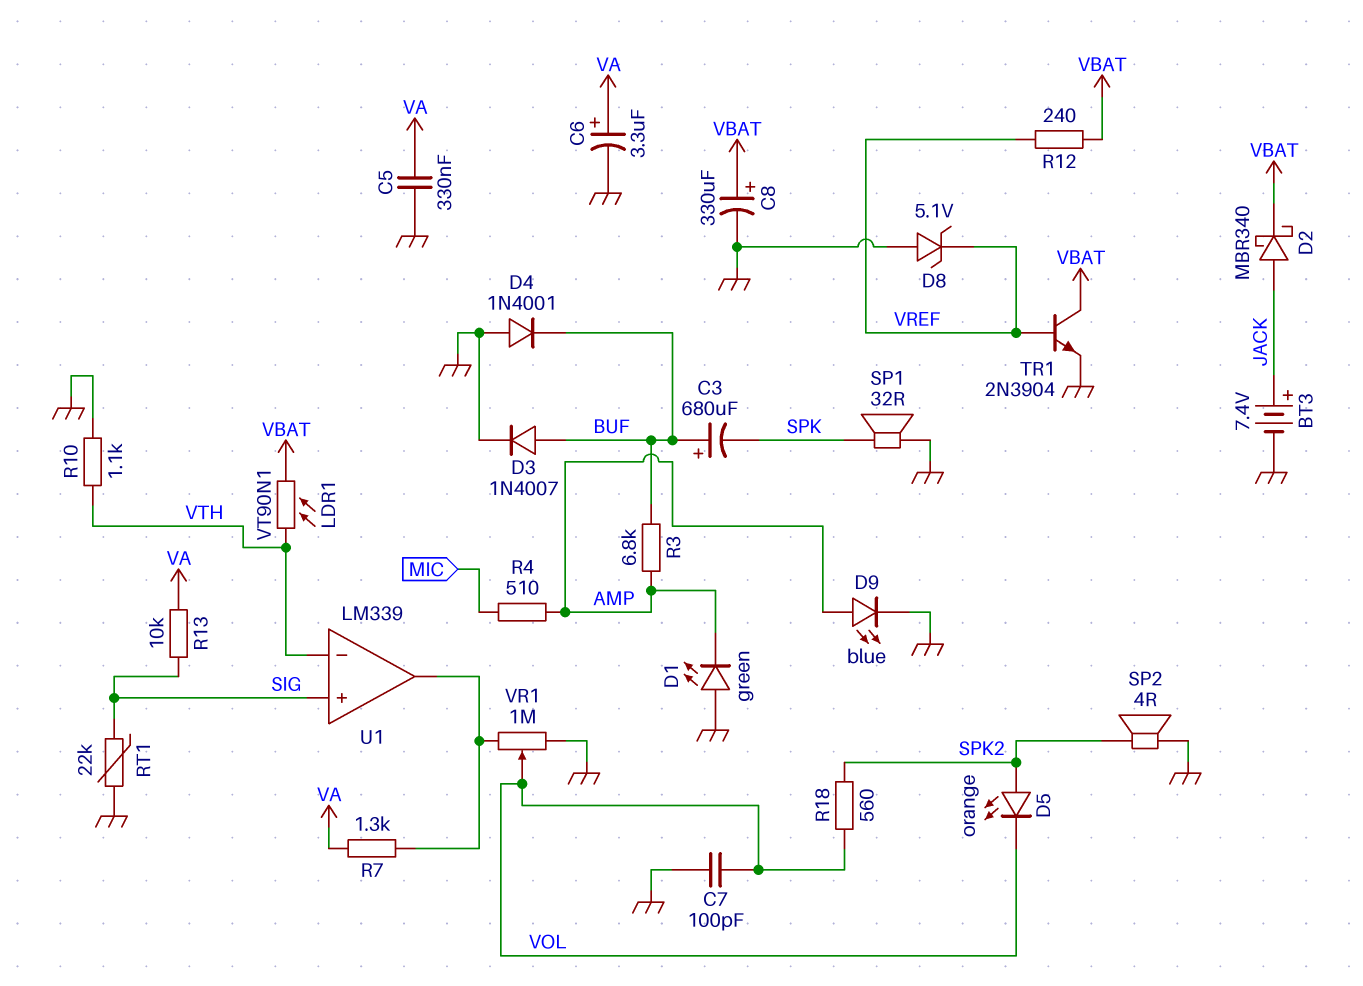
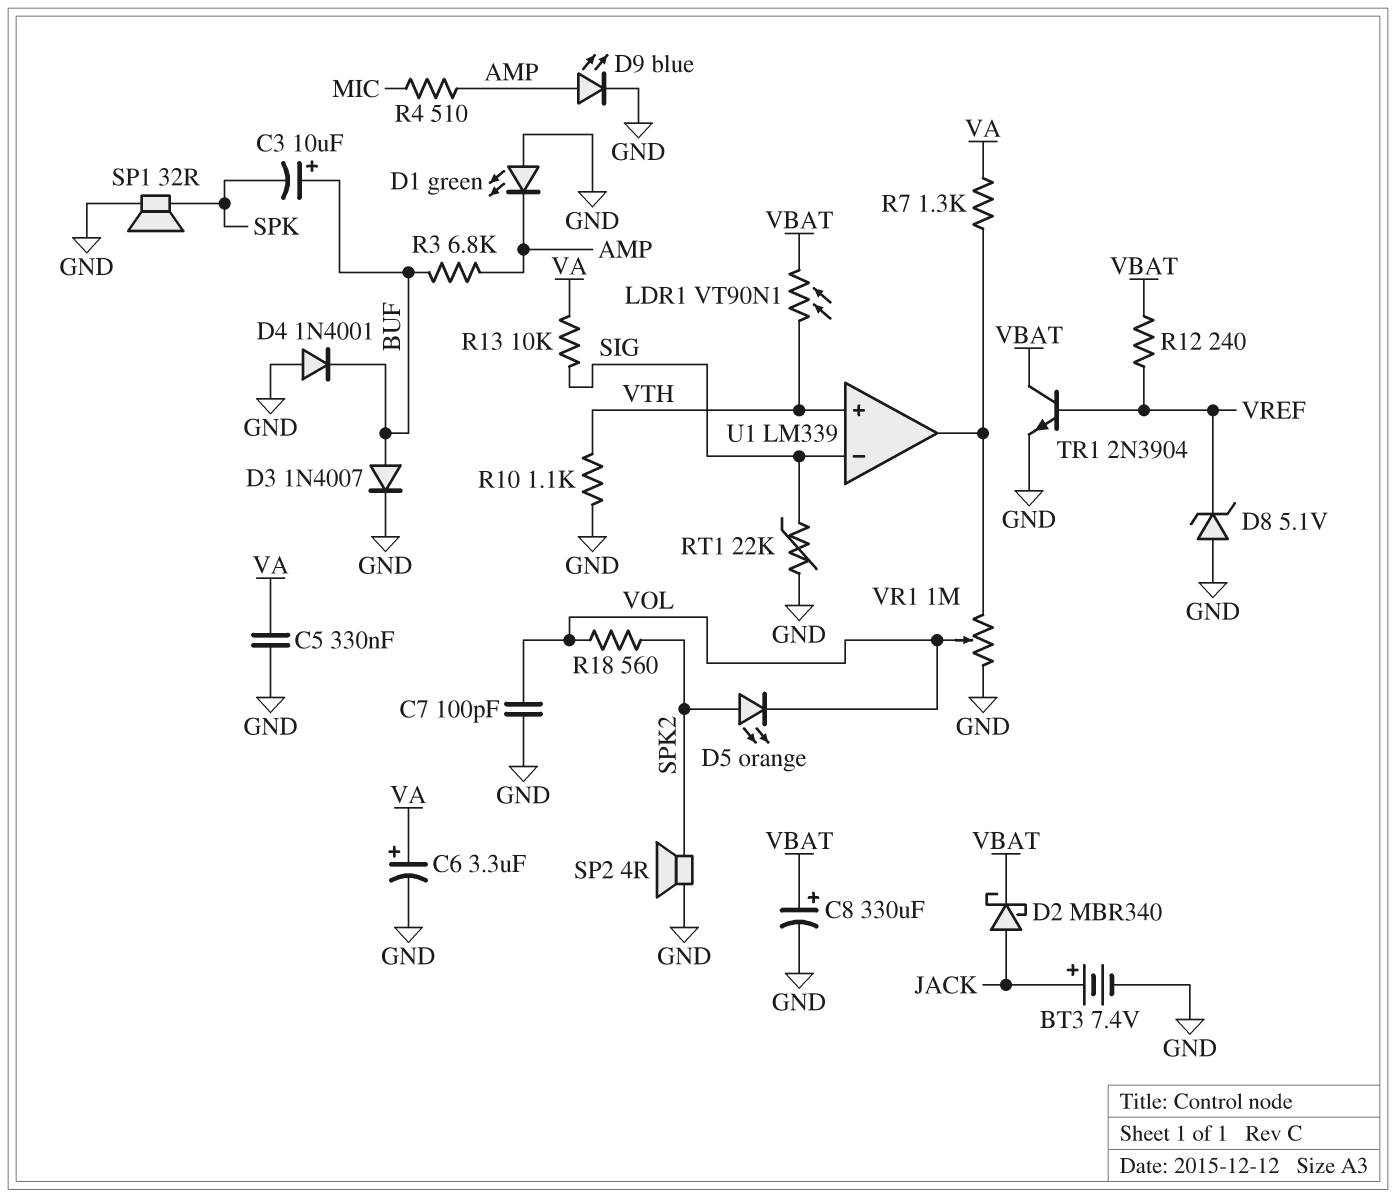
C3: 680uF (plus BUF, minus SPK) -> 10uF (plus BUF, minus SPK)
U1 pin in+: SIG -> VTH
U1 pin in-: VTH -> SIG

